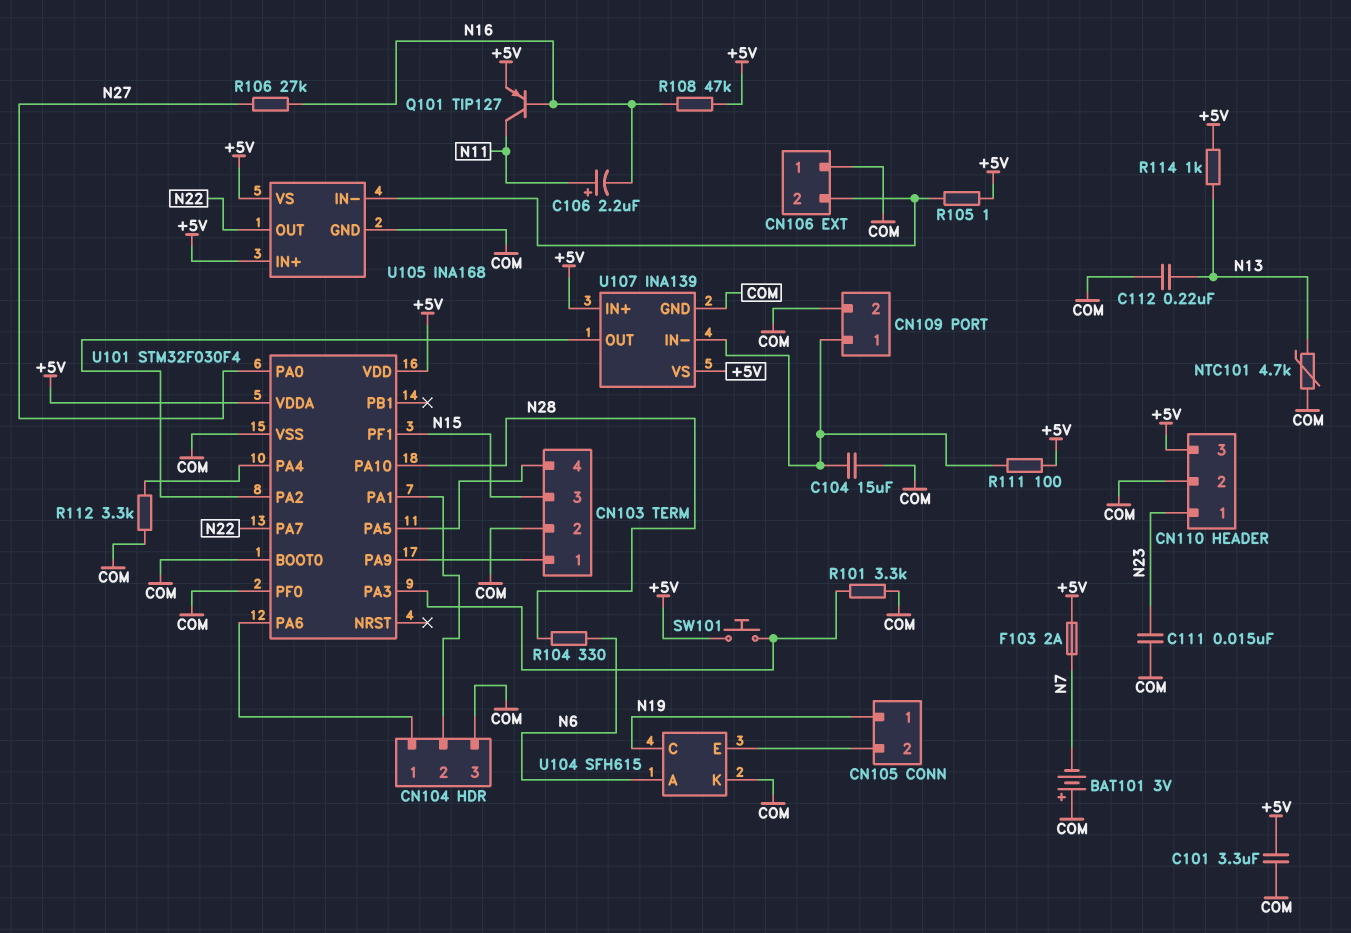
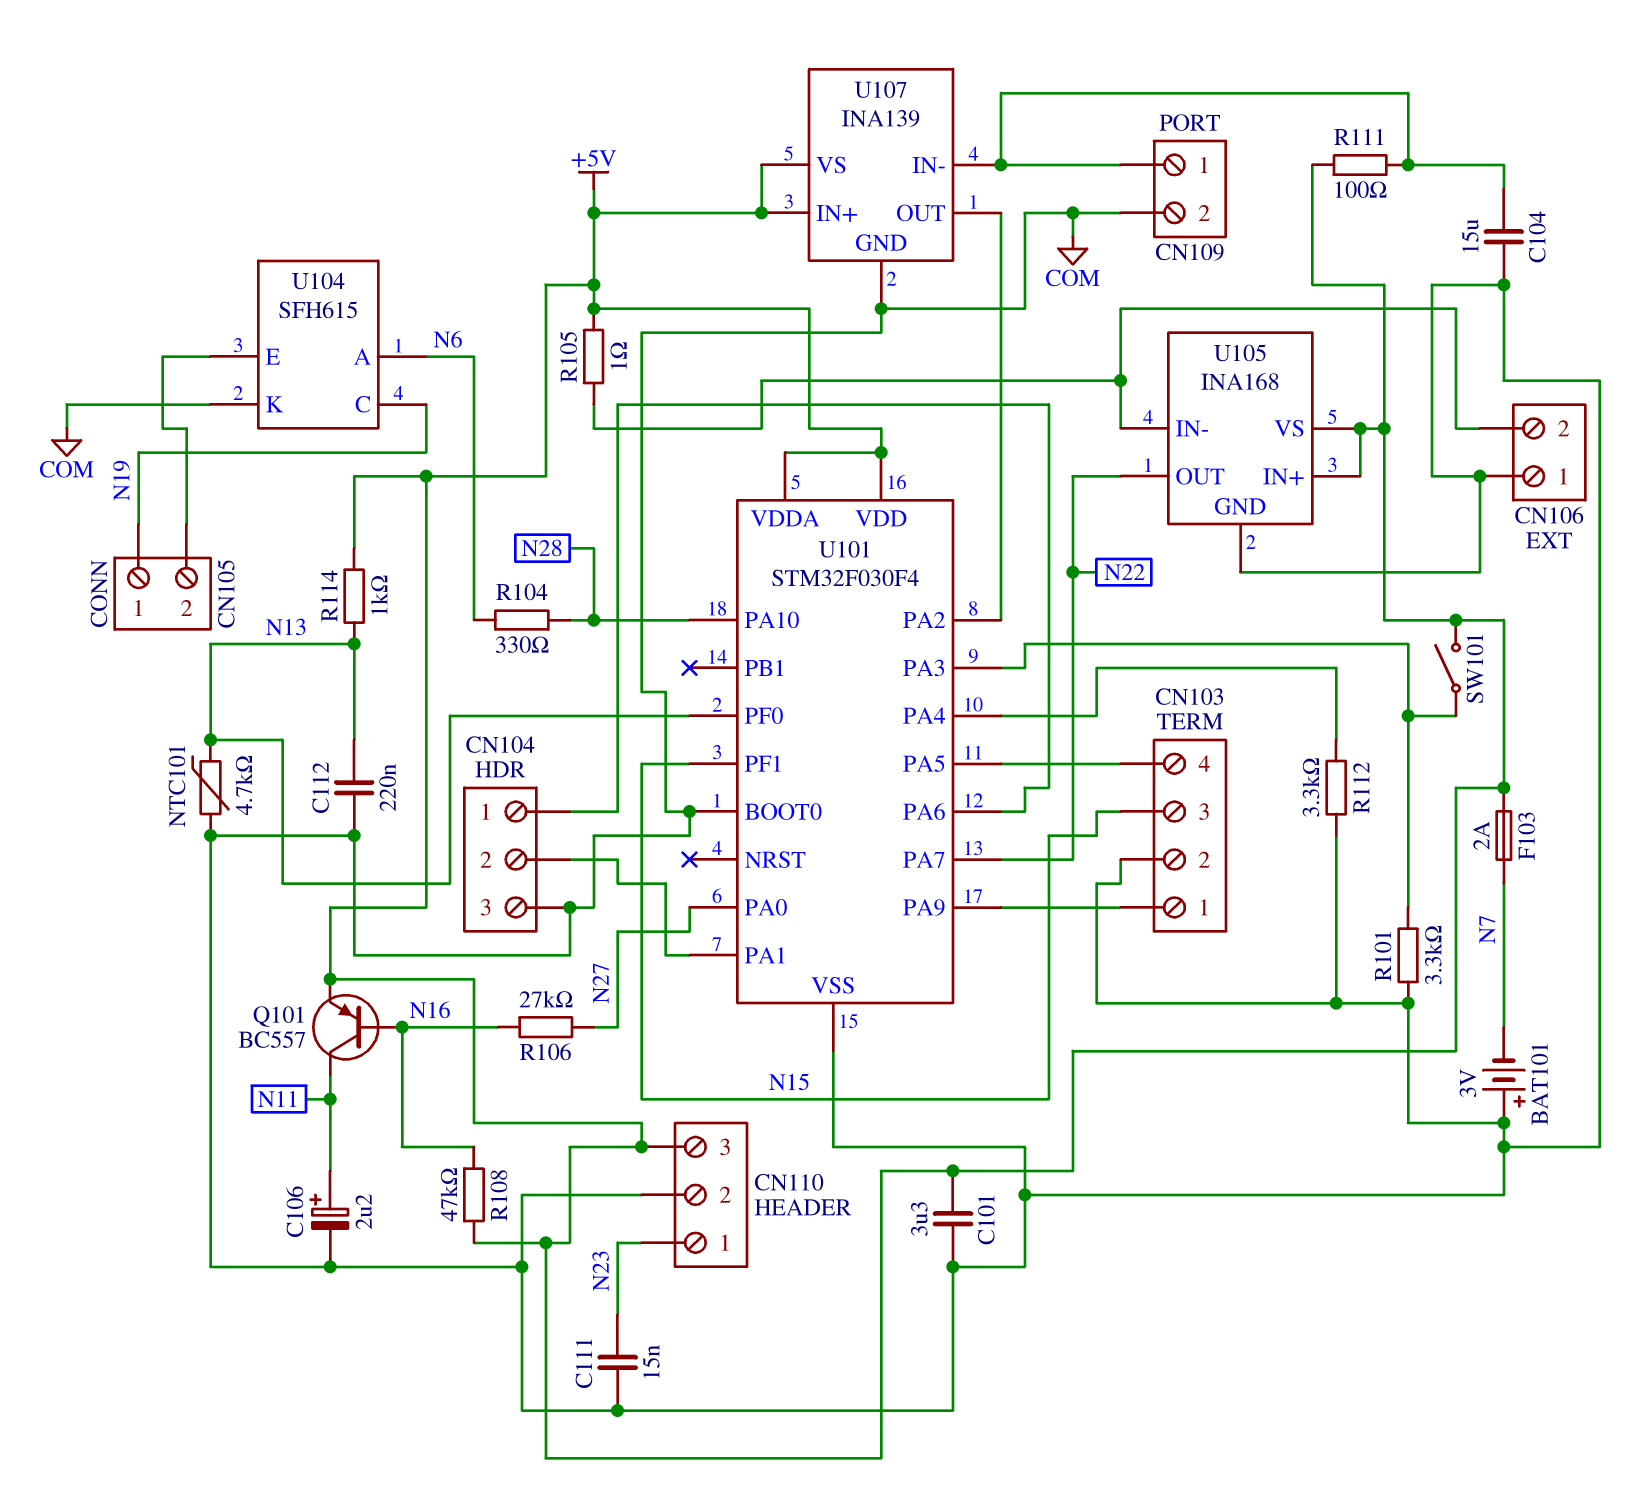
C106: 2.2uF (plus N11, minus N16) -> 2.2uF (plus N11, minus COM)
Q101: PNP TIP127 (B N16, C N11, E +5V) -> PNP BC557 (B N16, C N11, E +5V)
SW101: button (+5V, U101/PA3) -> switch (+5V, U101/PA3)
U101 pin PF0: COM -> N13

